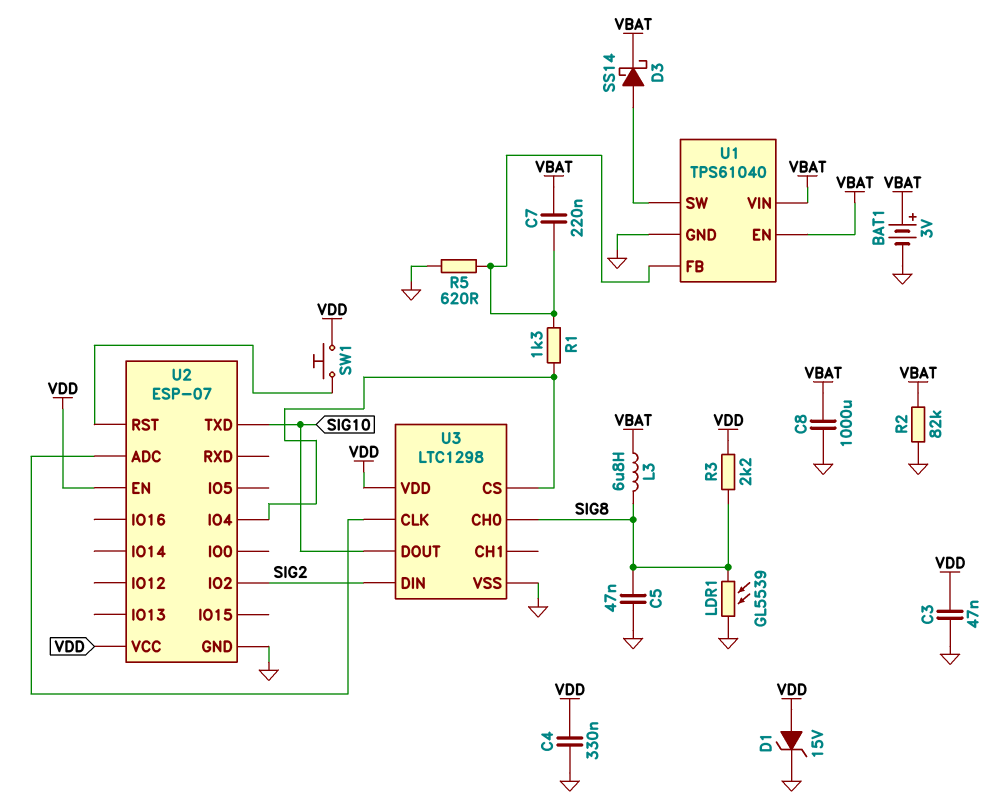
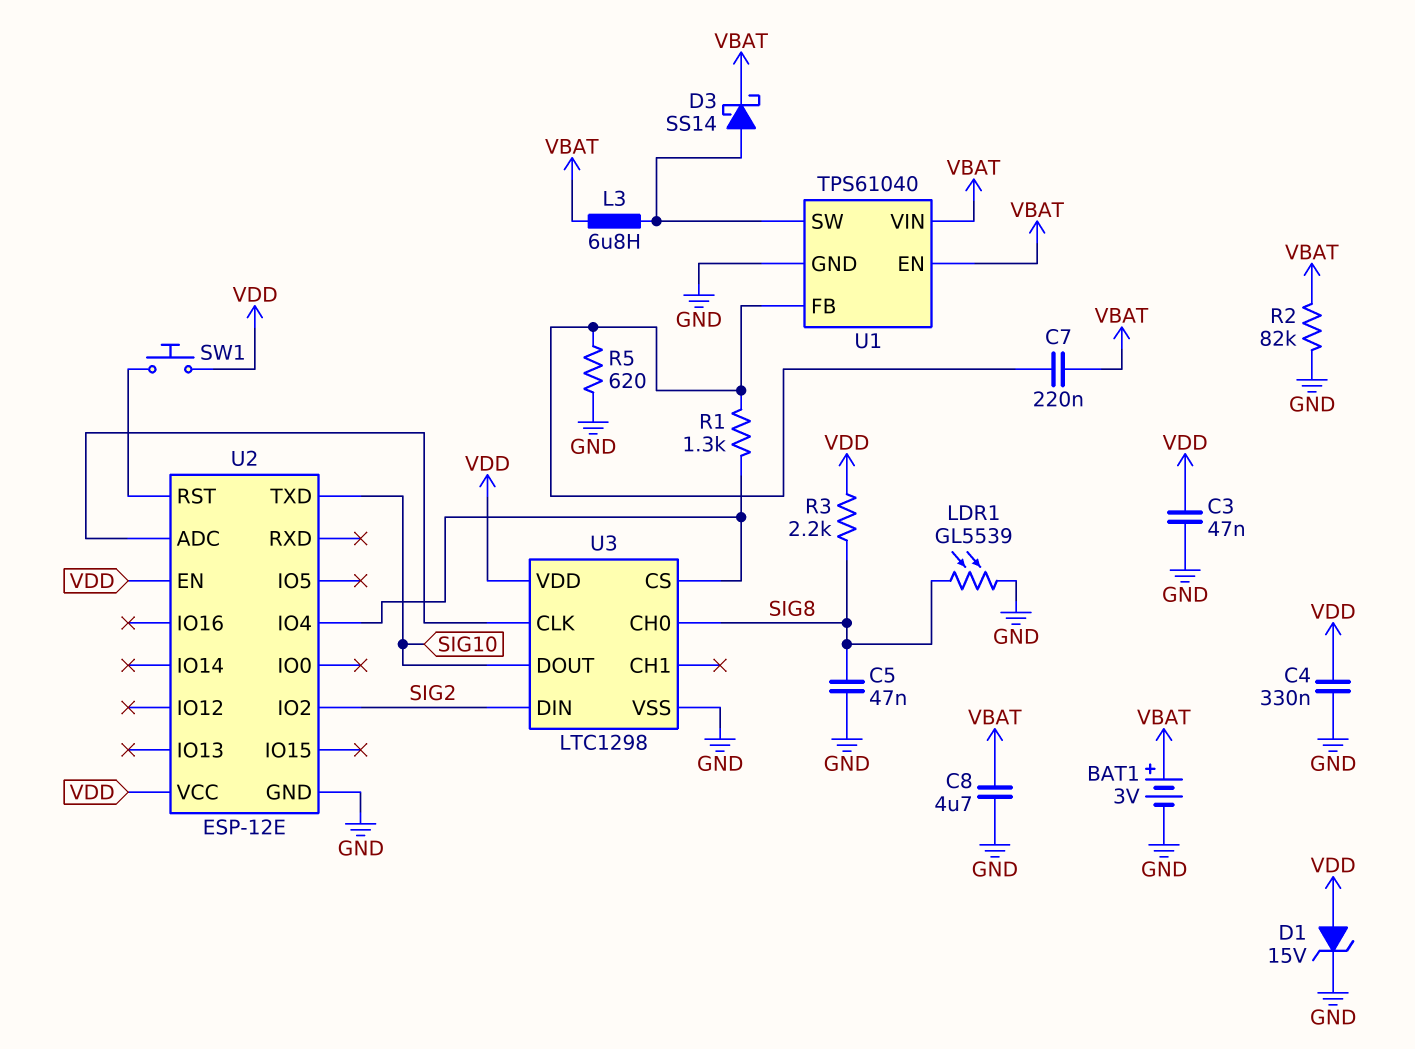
C8: 1000uF (GND, VBAT) -> 4.7uF (GND, VBAT)
L3: 6.8uH (SIG8, VBAT) -> 6.8uH (U1/SW, VBAT)
U2: ESP-07 -> ESP-12E

